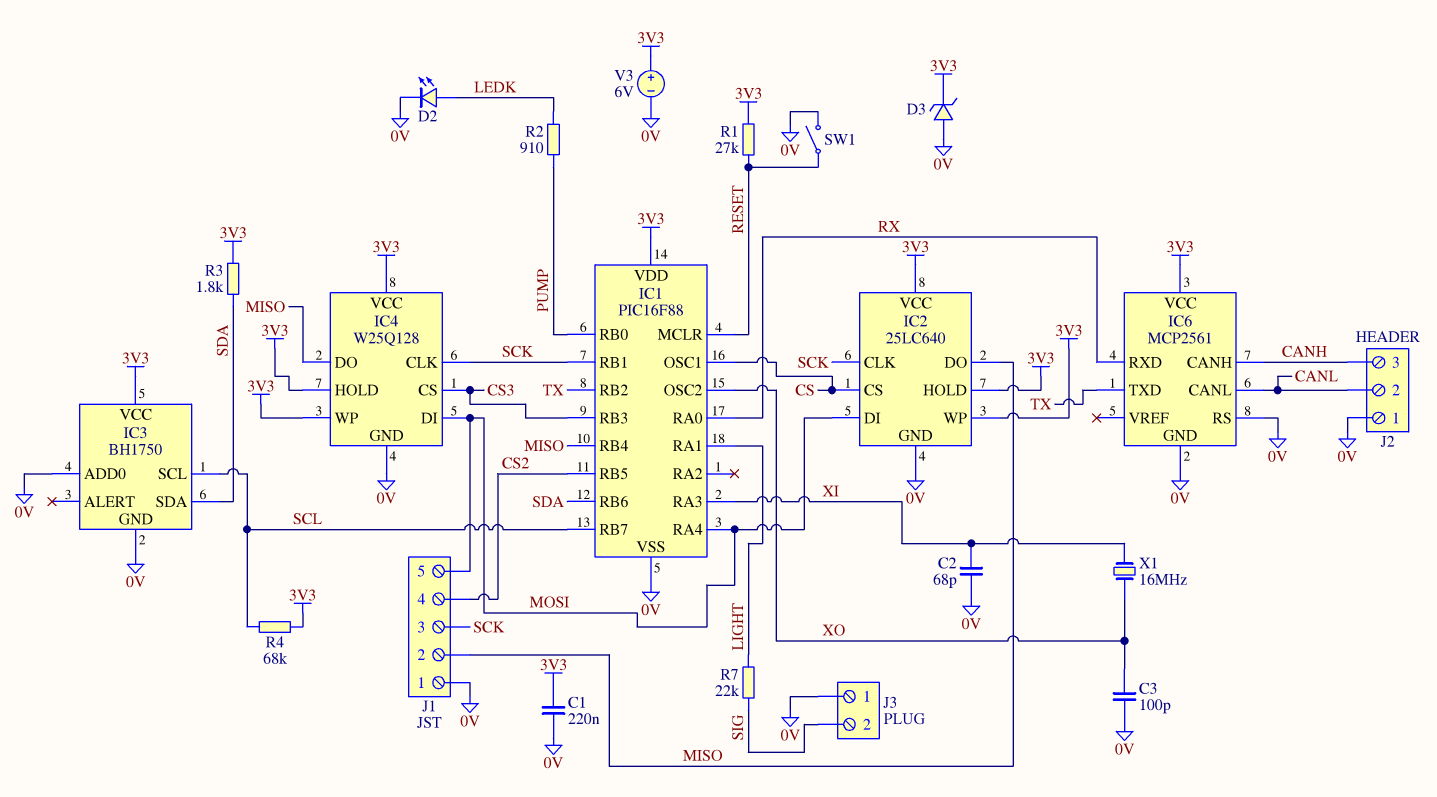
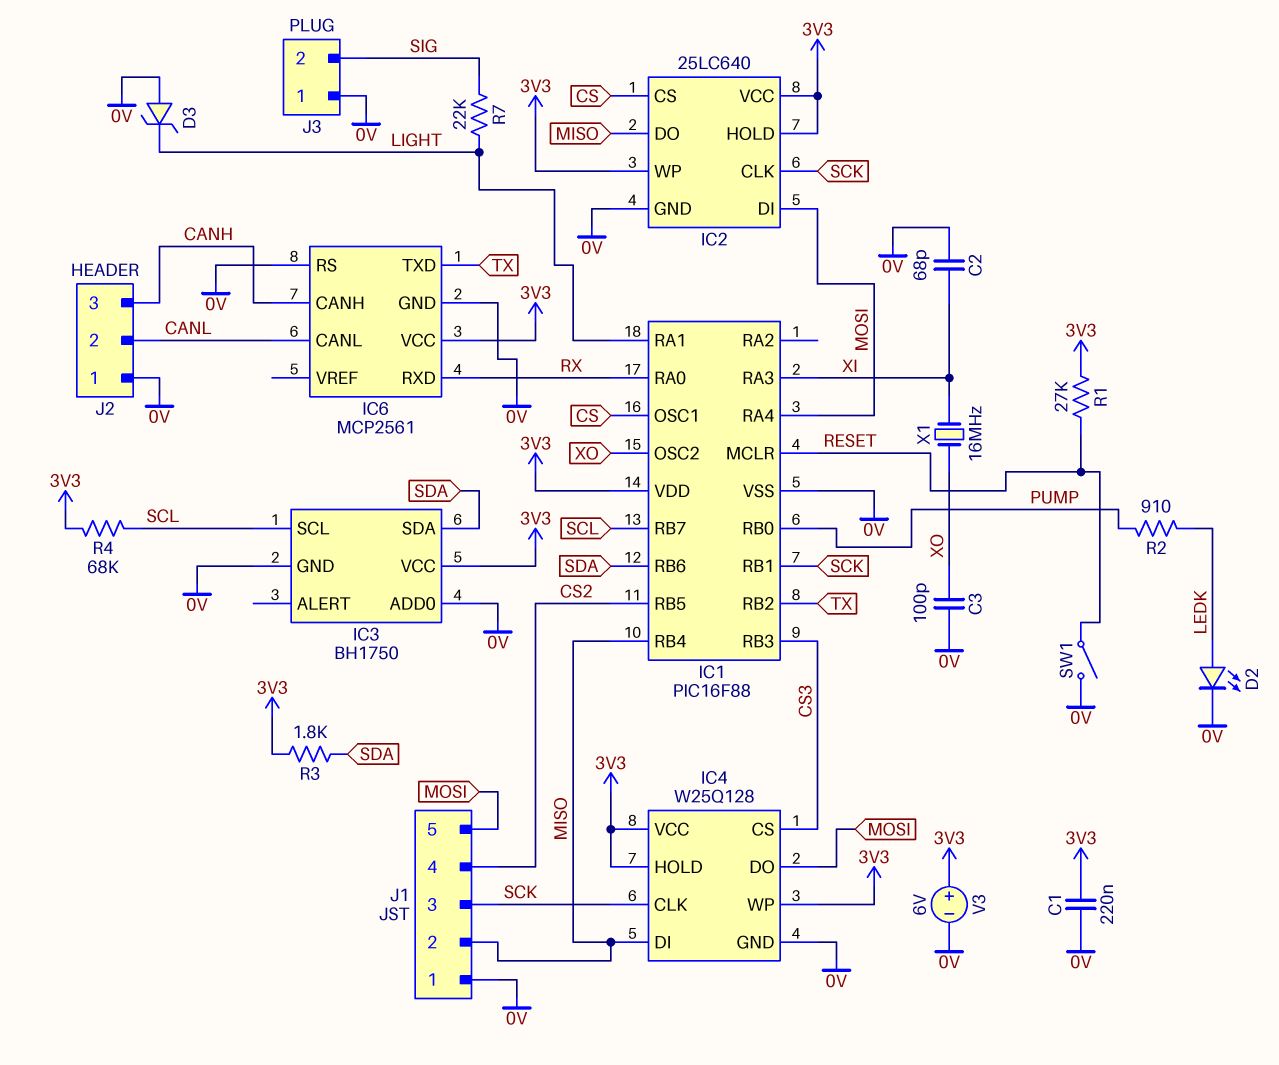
D3: zener (A 0V, K 3V3) -> zener (A 0V, K LIGHT)
IC4 pin DI: MOSI -> MISO
IC4 pin DO: MISO -> MOSI

